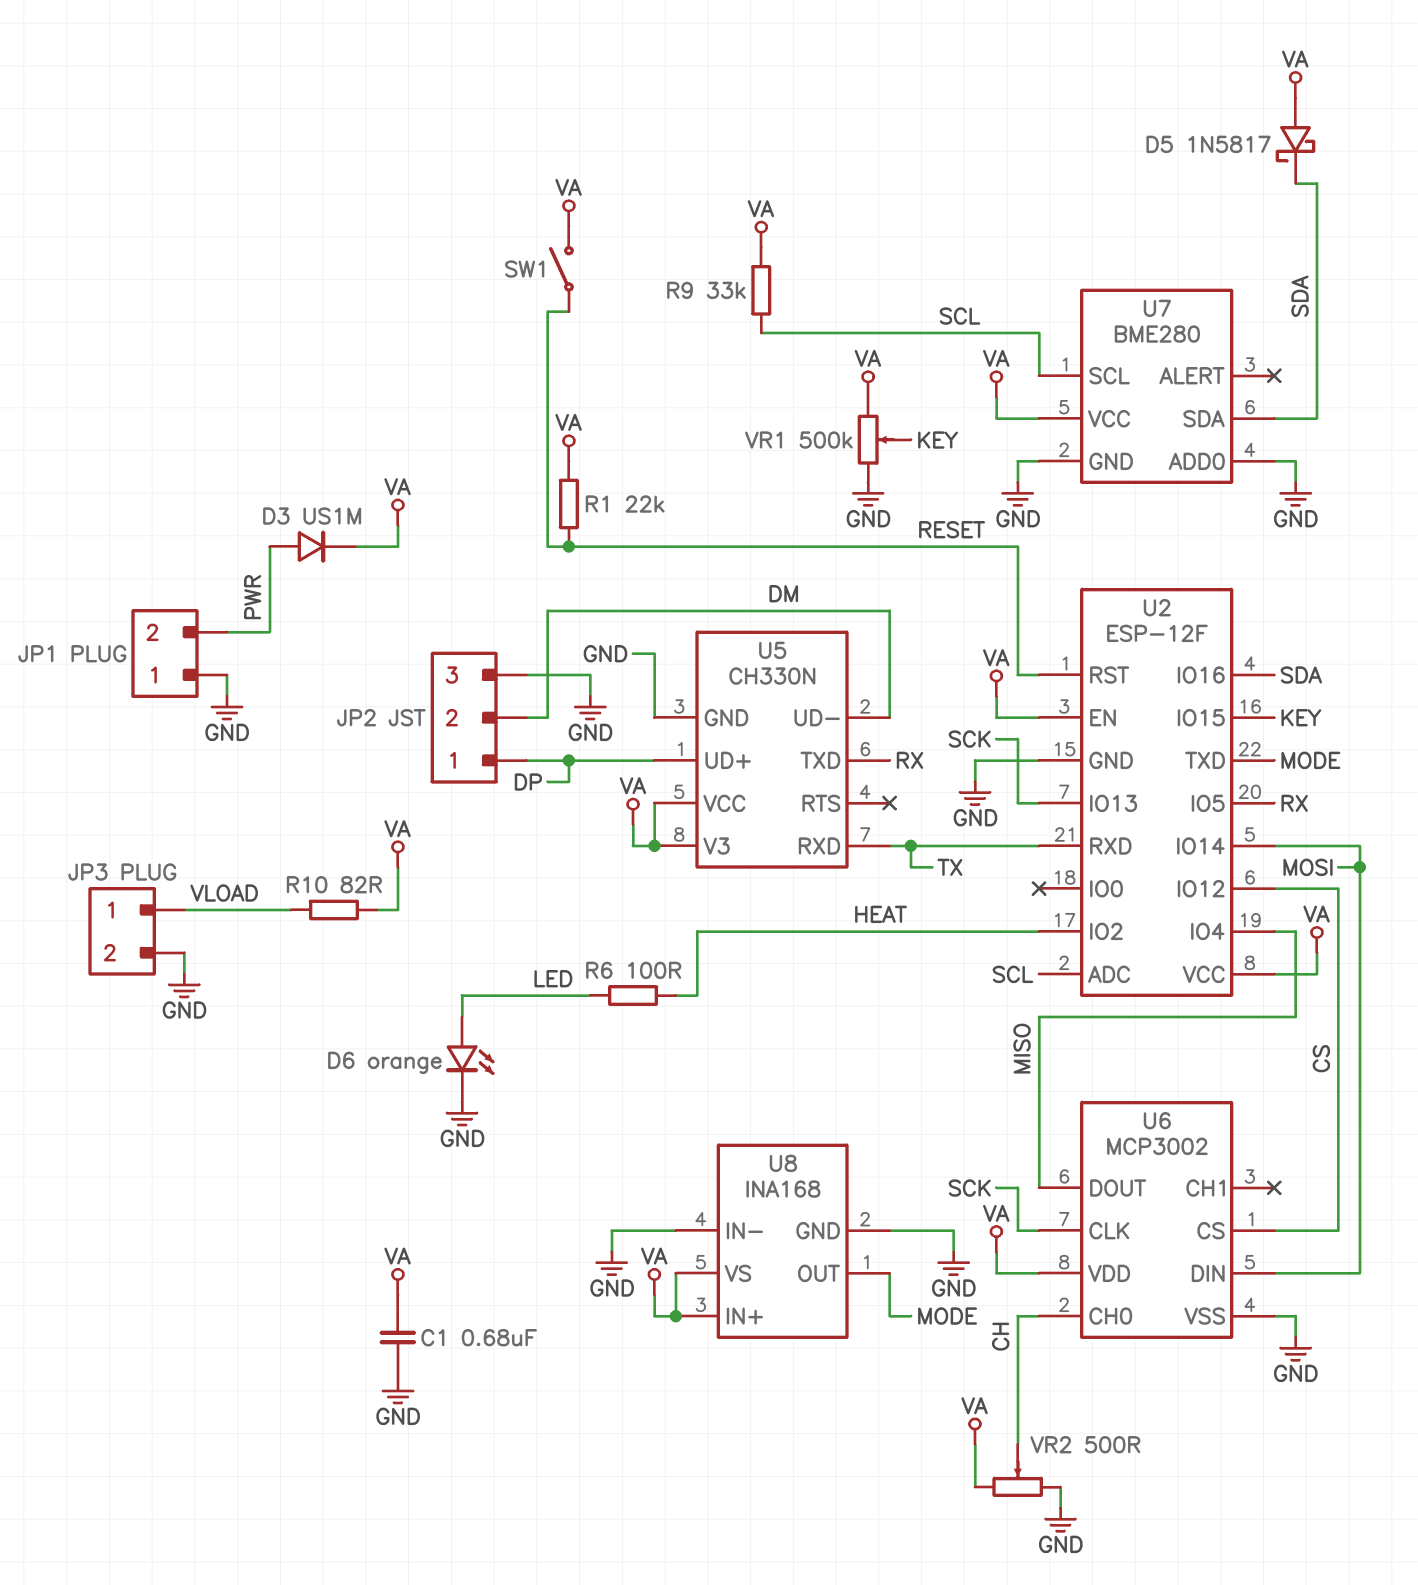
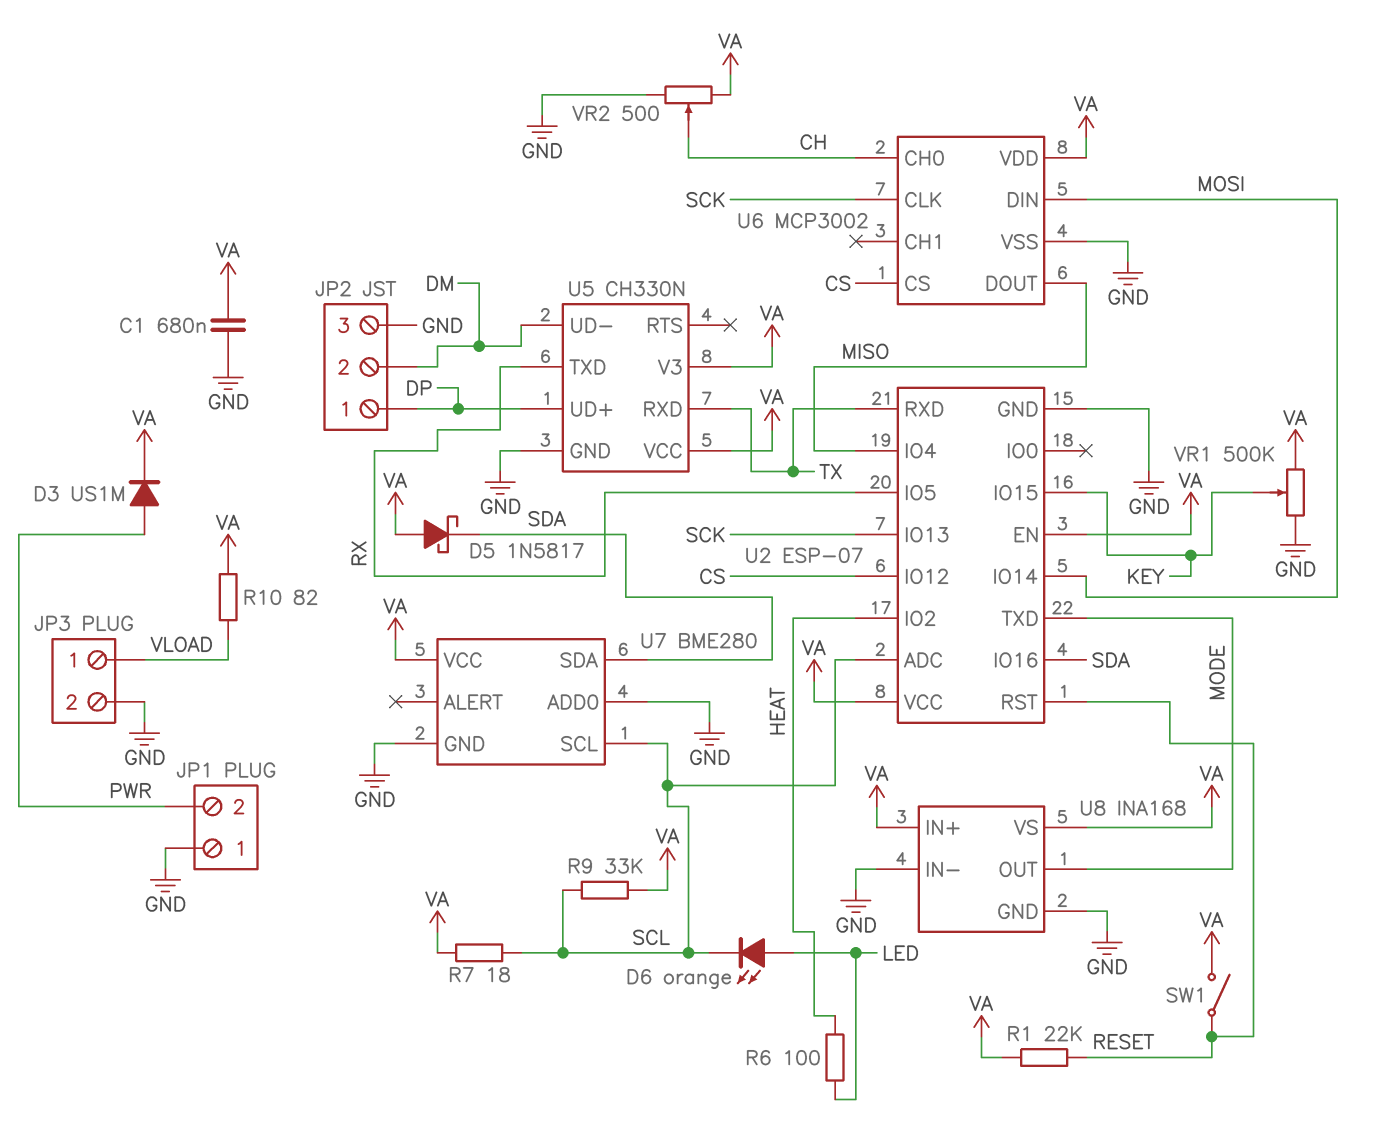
D6: LED orange (A LED, K GND) -> LED orange (A LED, K SCL)
R7: none -> 18 (SCL, VA)
U2: ESP-12F -> ESP-07

